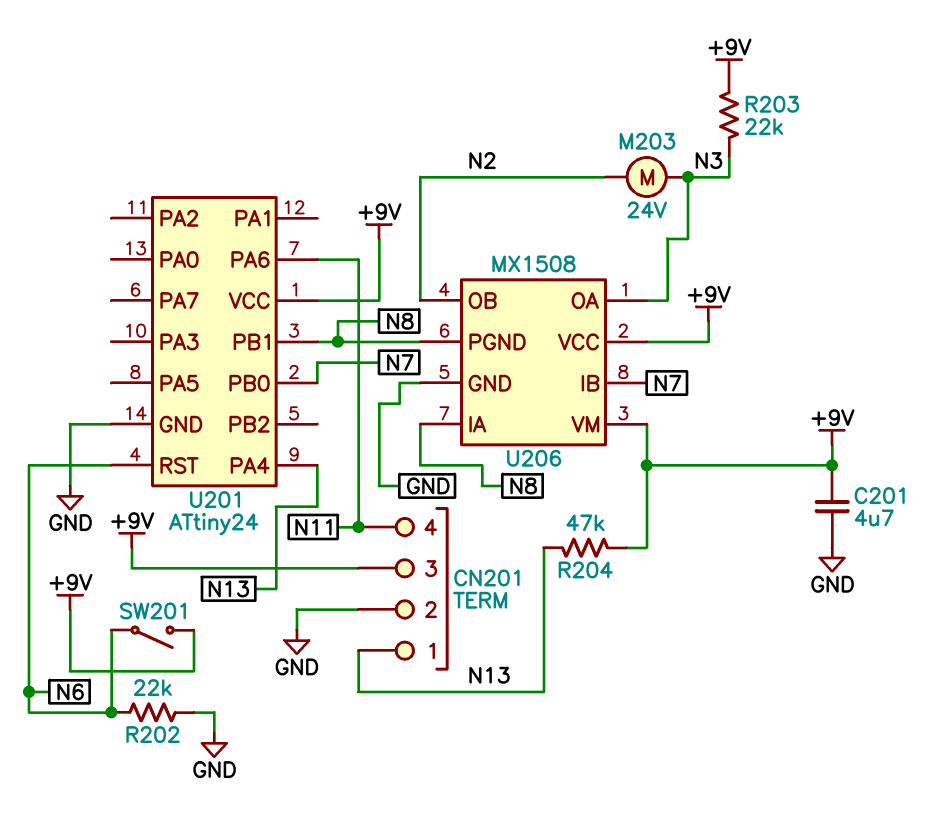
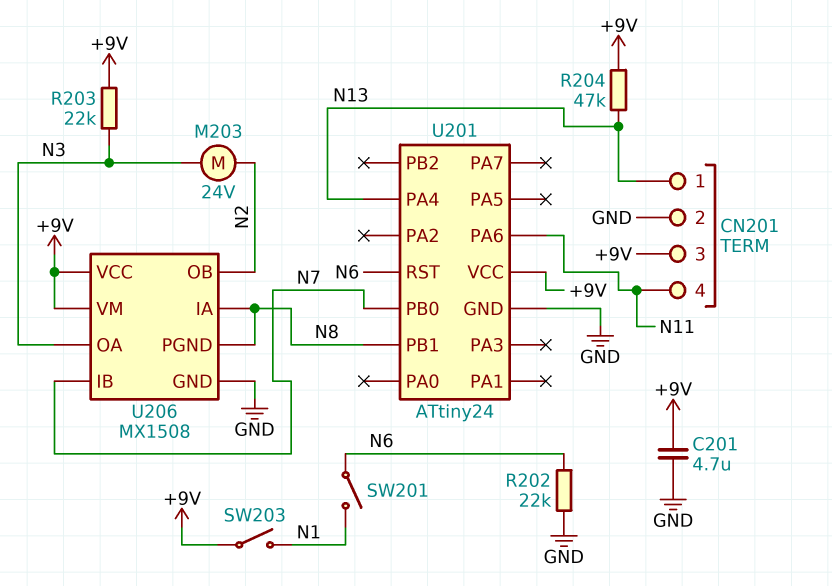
SW201: switch (+9V, N6) -> switch (N1, N6)
SW203: none -> switch (+9V, N1)

